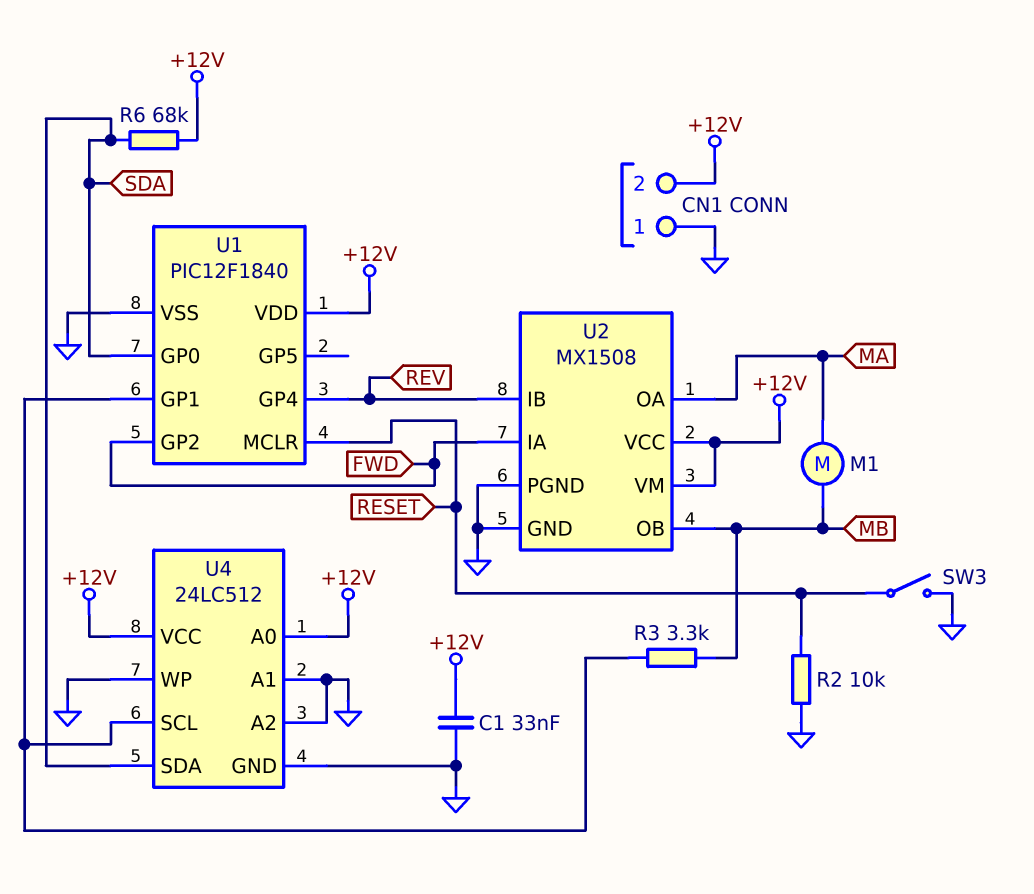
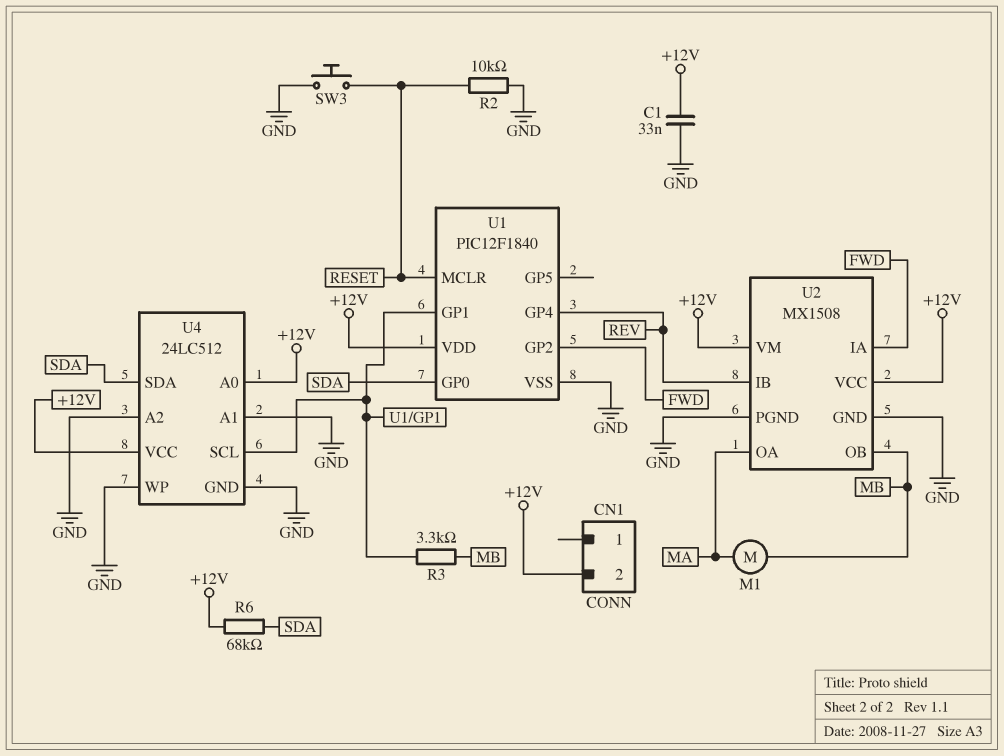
CN1 pin 1: GND -> none
SW3: switch (GND, RESET) -> button (GND, RESET)

